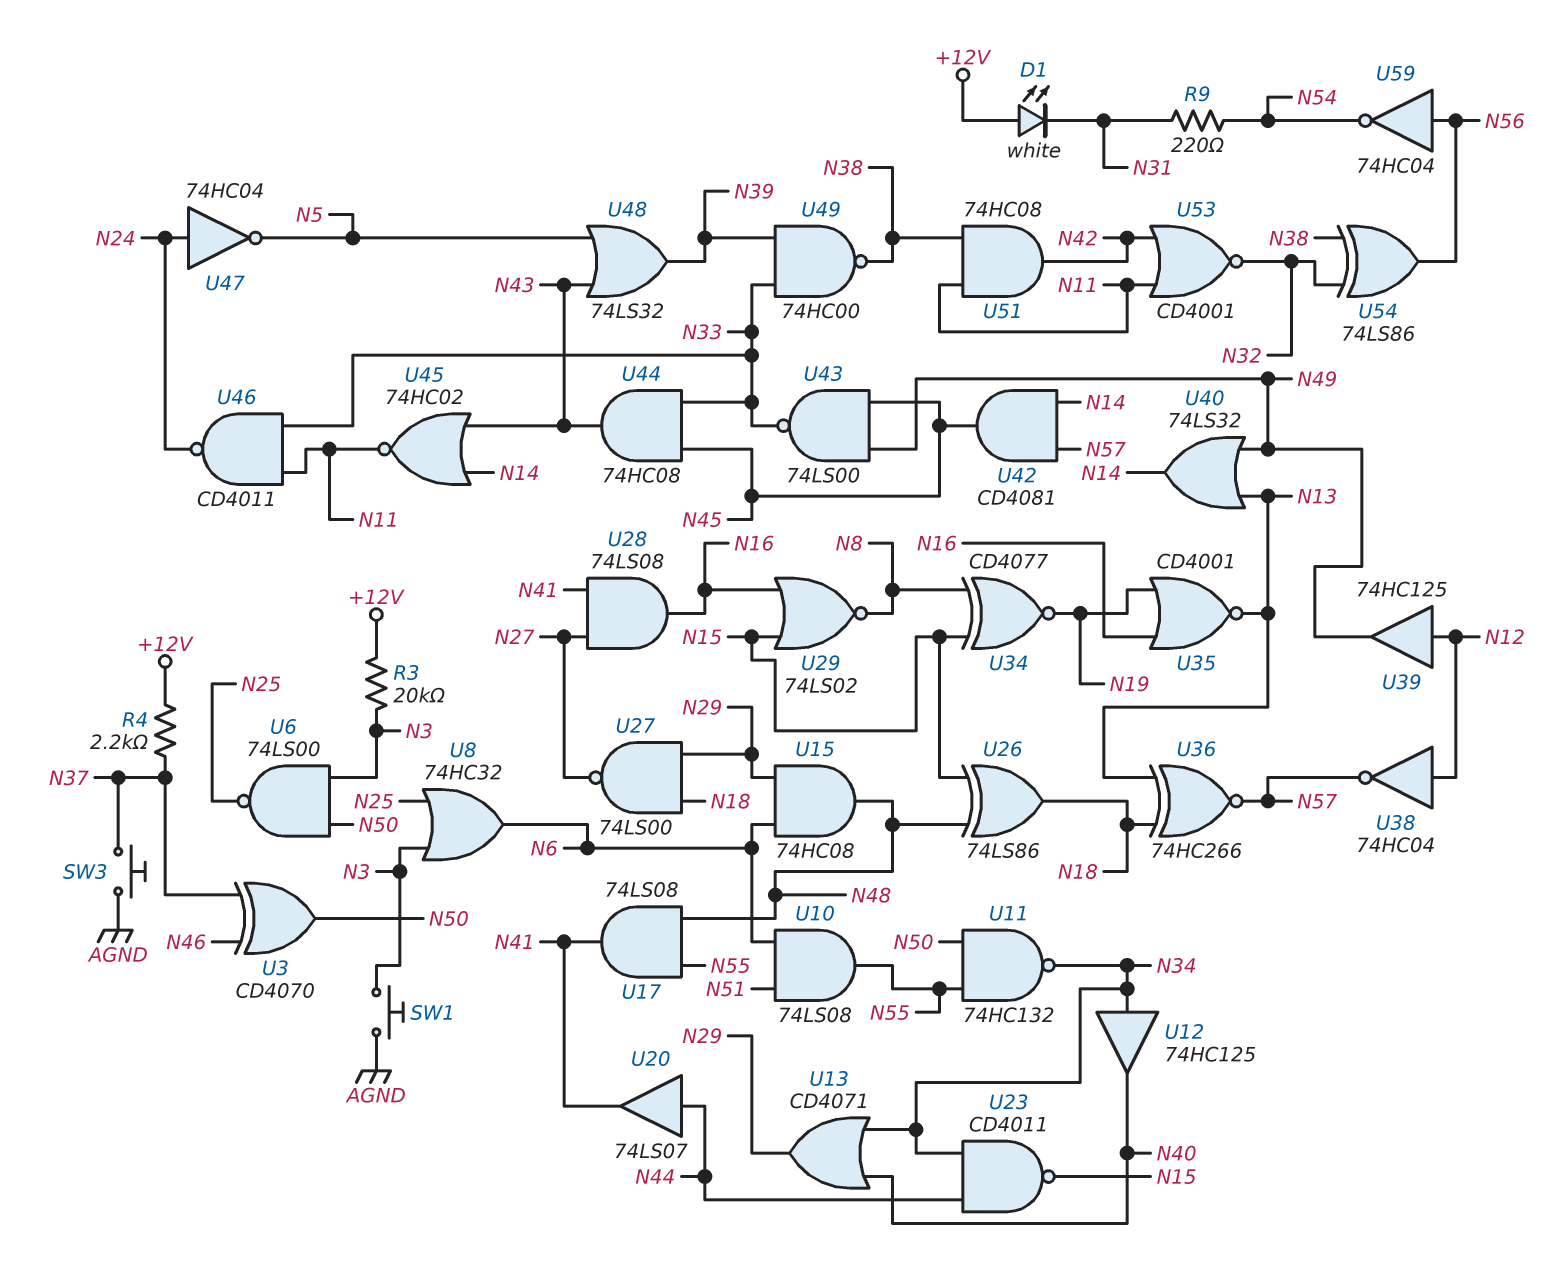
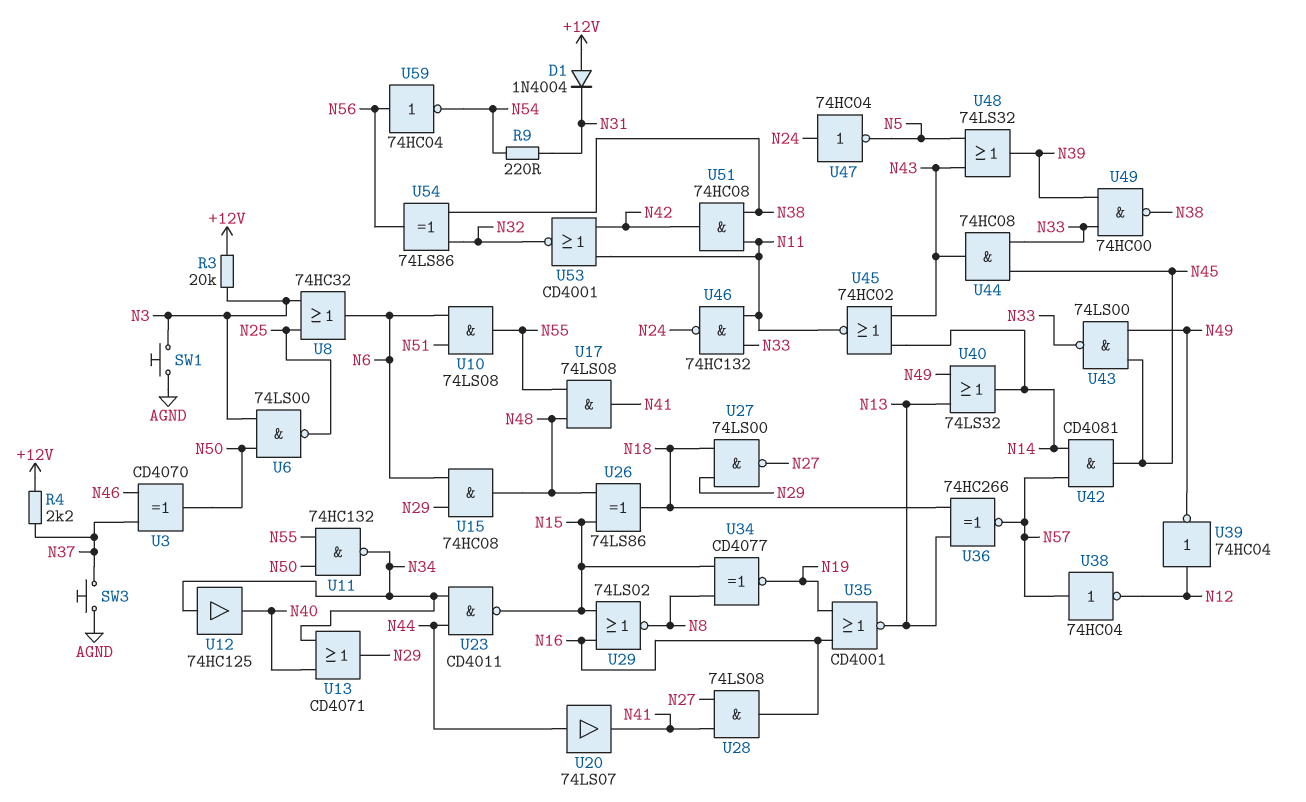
D1: LED white (A +12V, K N31) -> diode 1N4004 (A +12V, K N31)
U38: NOT 74HC04 (in N12, out N57) -> NOT 74HC04 (in N57, out N12)
U39: buffer 74HC125 (in N12, out N49) -> NOT 74HC04 (in N12, out N49)
U46: NAND CD4011 (in N11, in N33, out N24) -> NAND 74HC132 (in N11, in N33, out N24)

